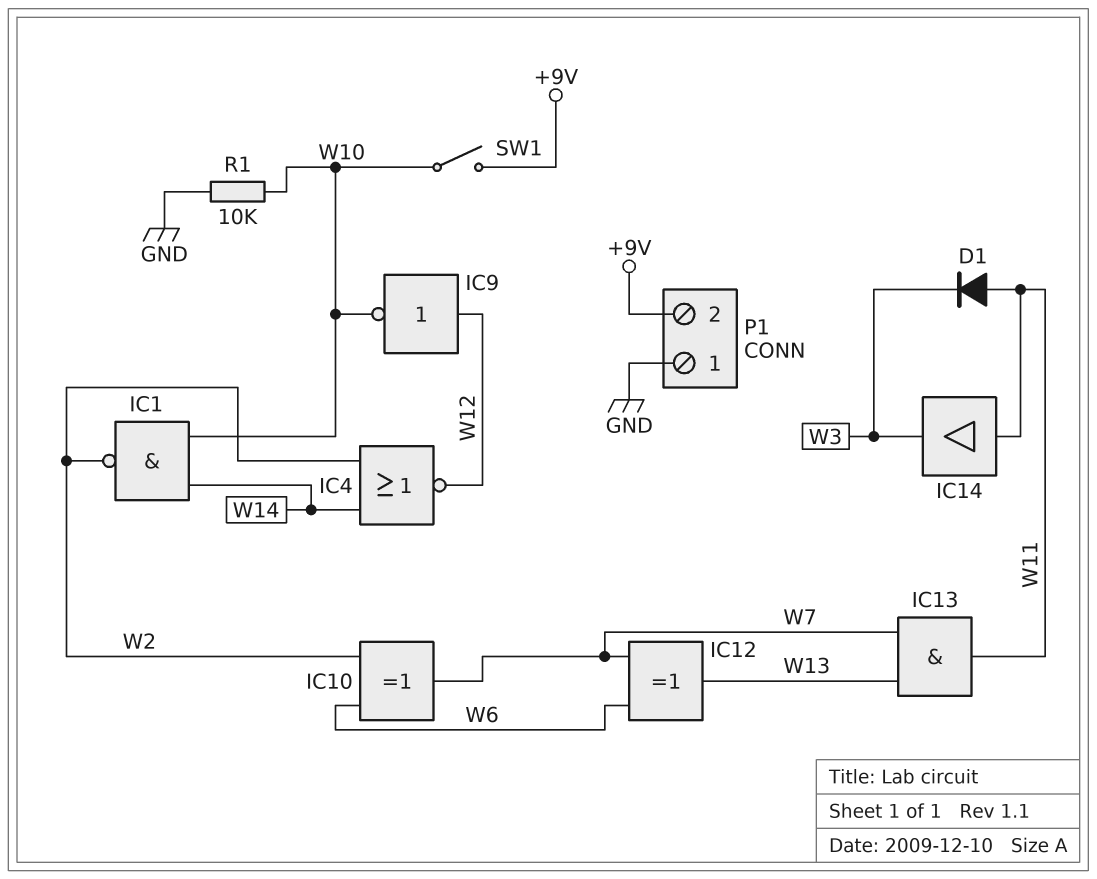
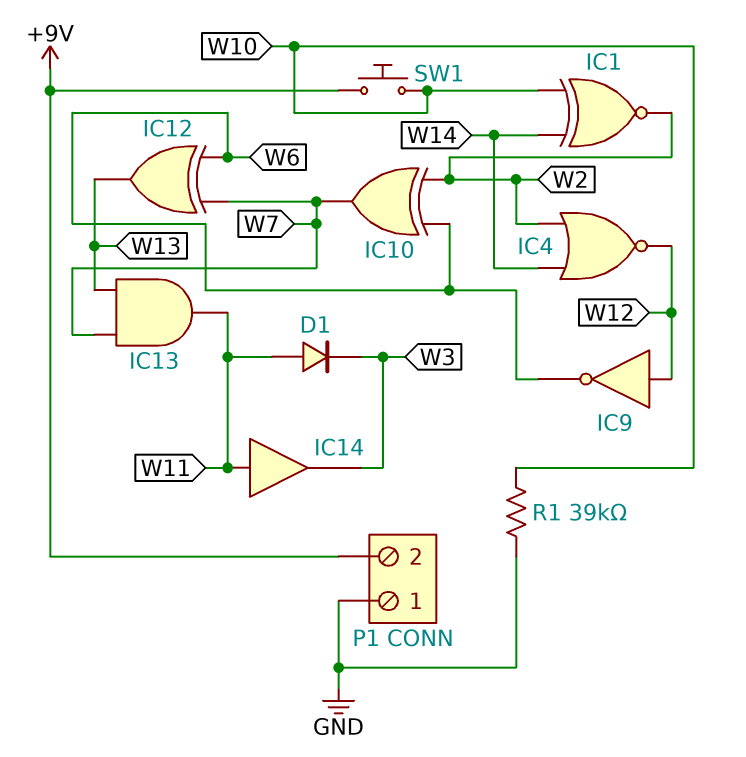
IC1: NAND (in W10, in W14, out W2) -> XNOR (in W10, in W14, out W2)
IC9: NOT (in W12, out W10) -> NOT (in W12, out W6)
R1: 10k (GND, W10) -> 39k (GND, W10)
SW1: switch (+9V, W10) -> button (+9V, W10)

